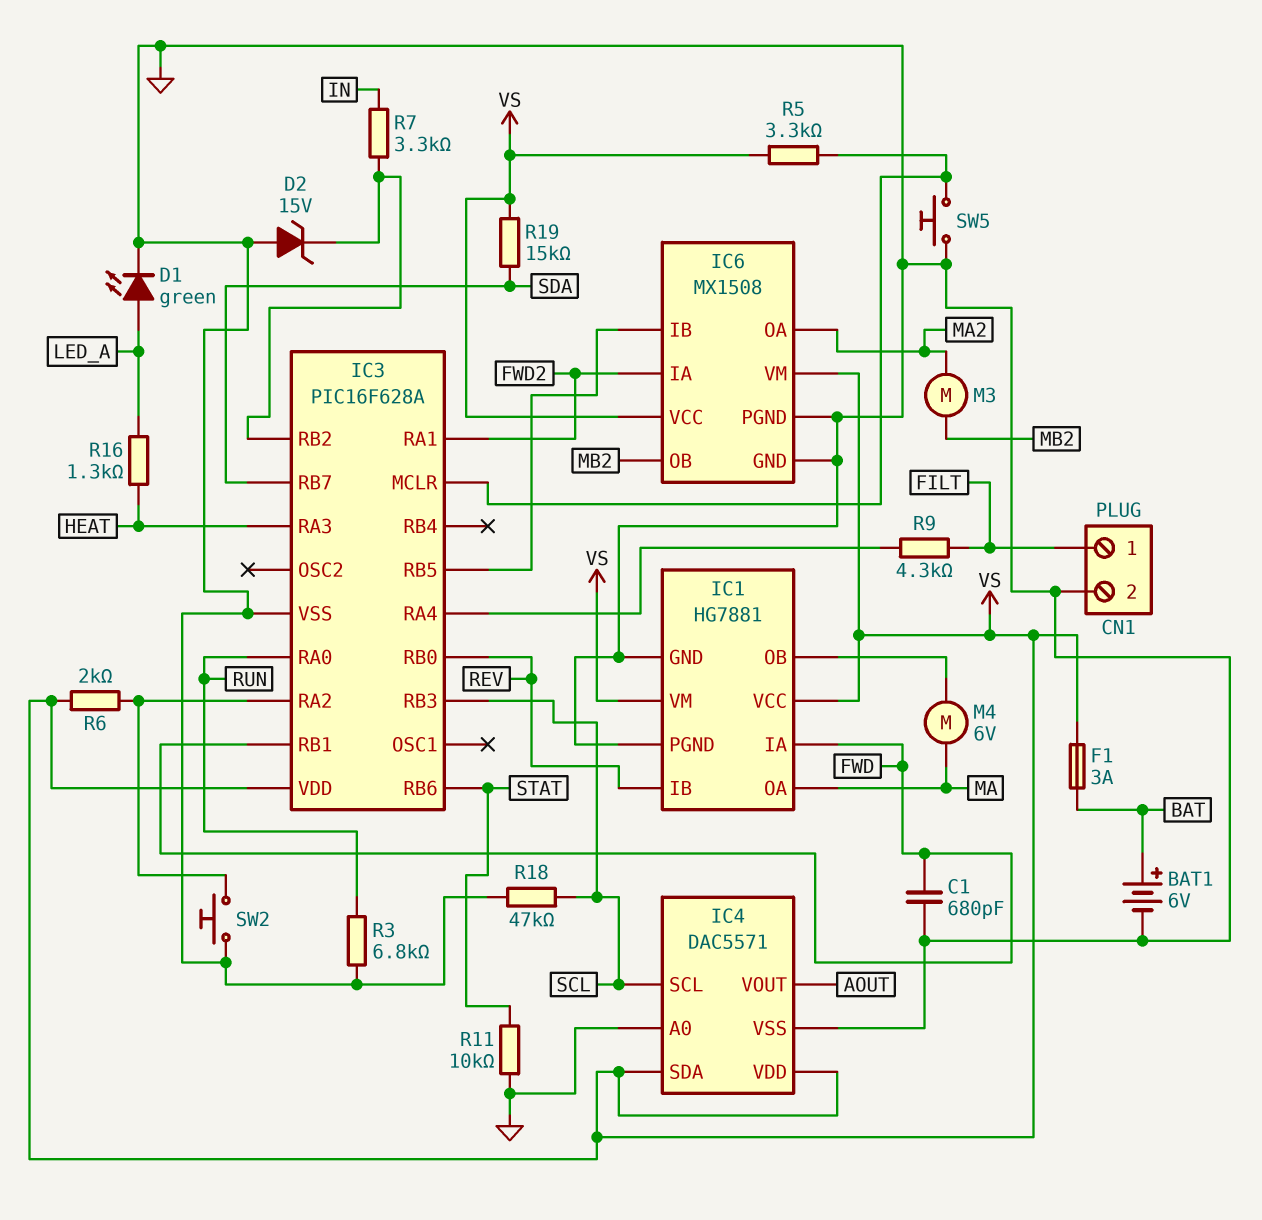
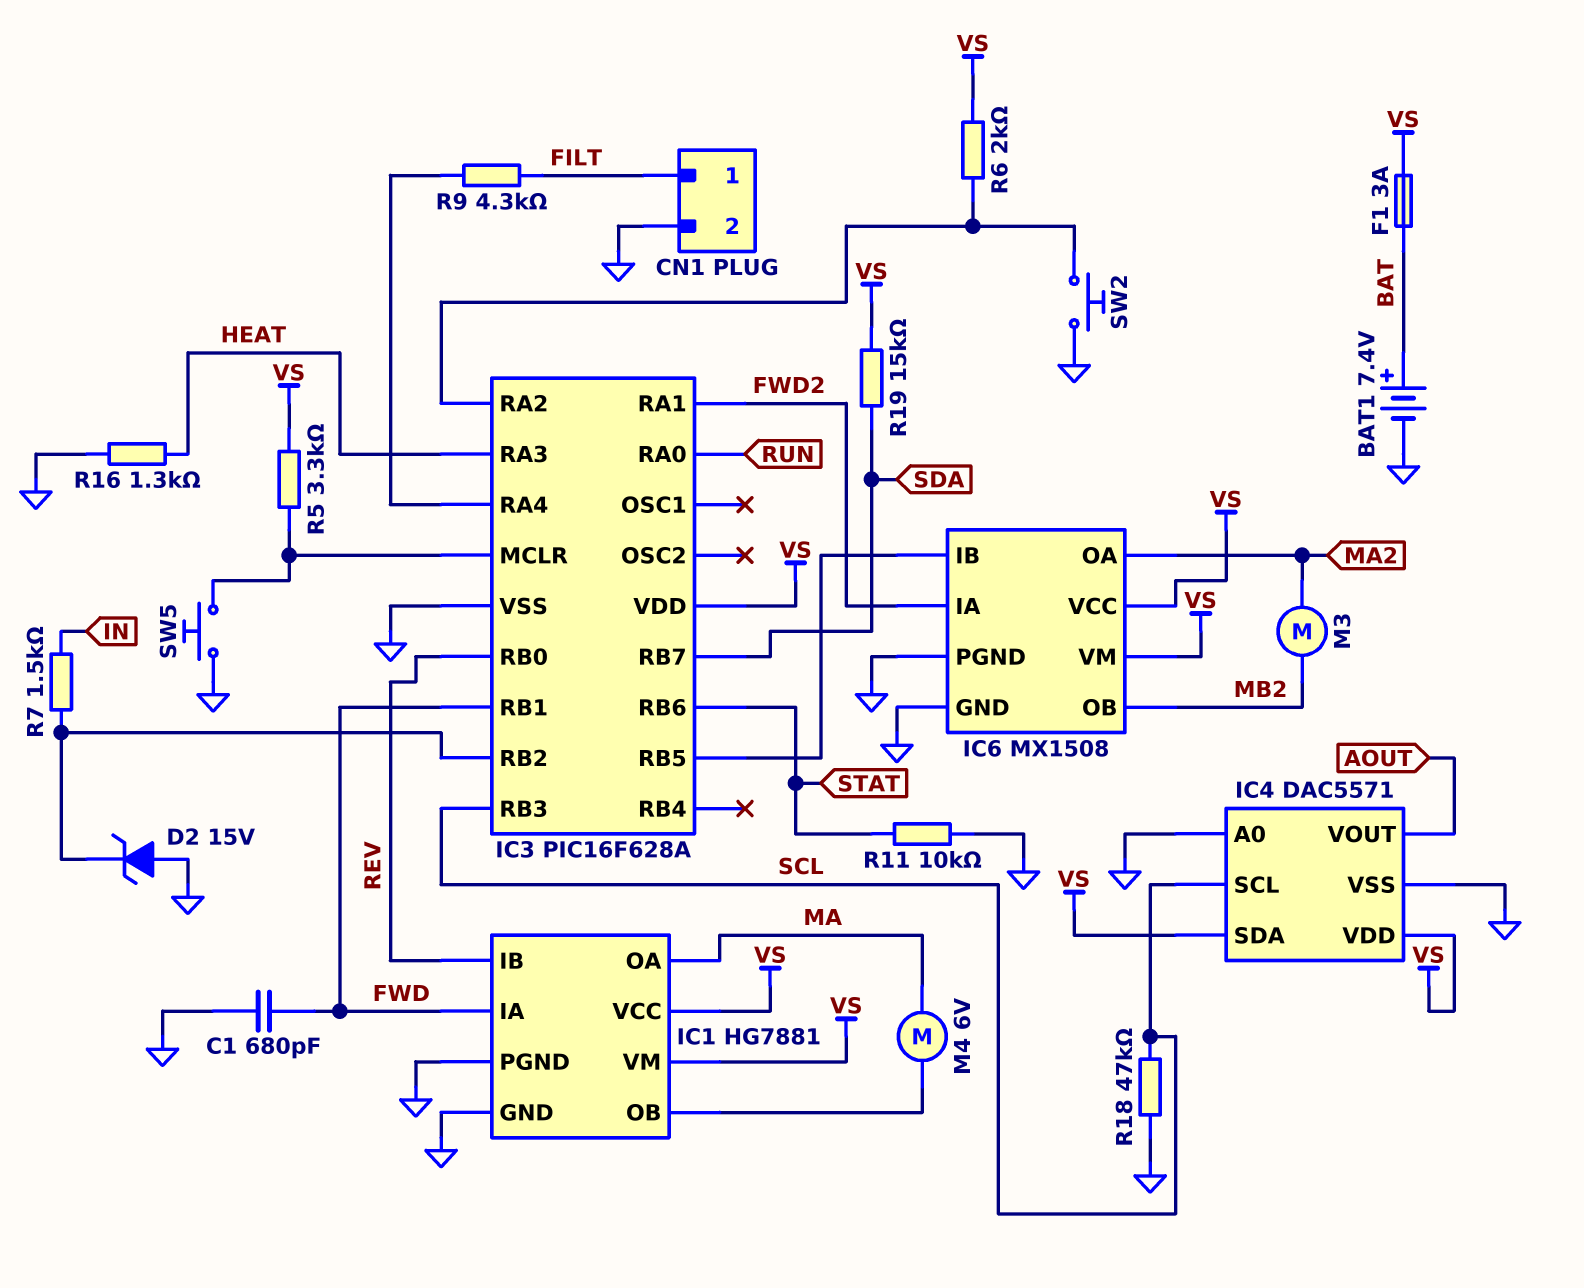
BAT1: 6V (plus BAT, minus GND) -> 7.4V (plus BAT, minus GND)
D1: LED green (A LED_A, K GND) -> none
R3: 6.8k (GND, RUN) -> none
R7: 3.3k (IC3/RB2, IN) -> 1.5k (IC3/RB2, IN)
R16: 1.3k (HEAT, LED_A) -> 1.3k (GND, HEAT)

